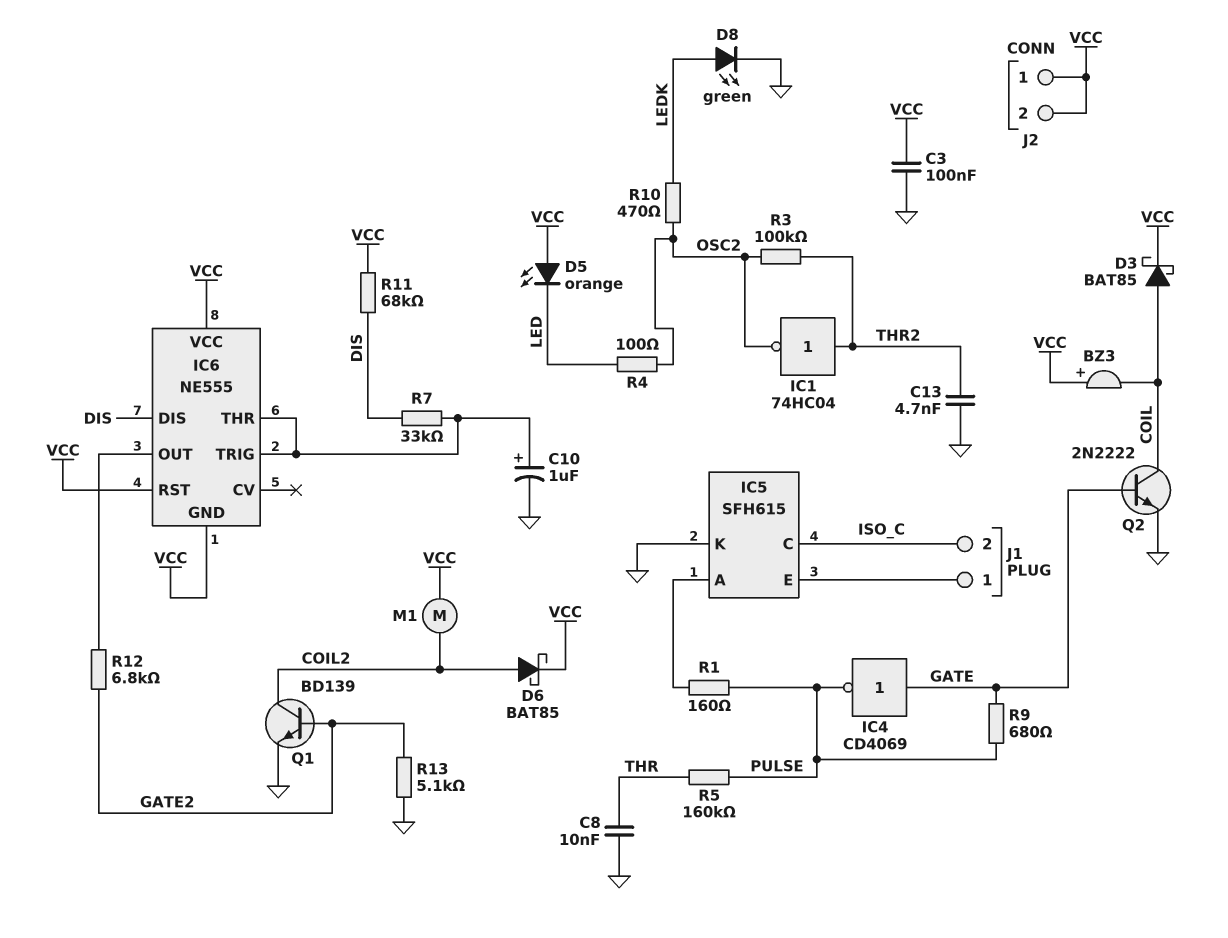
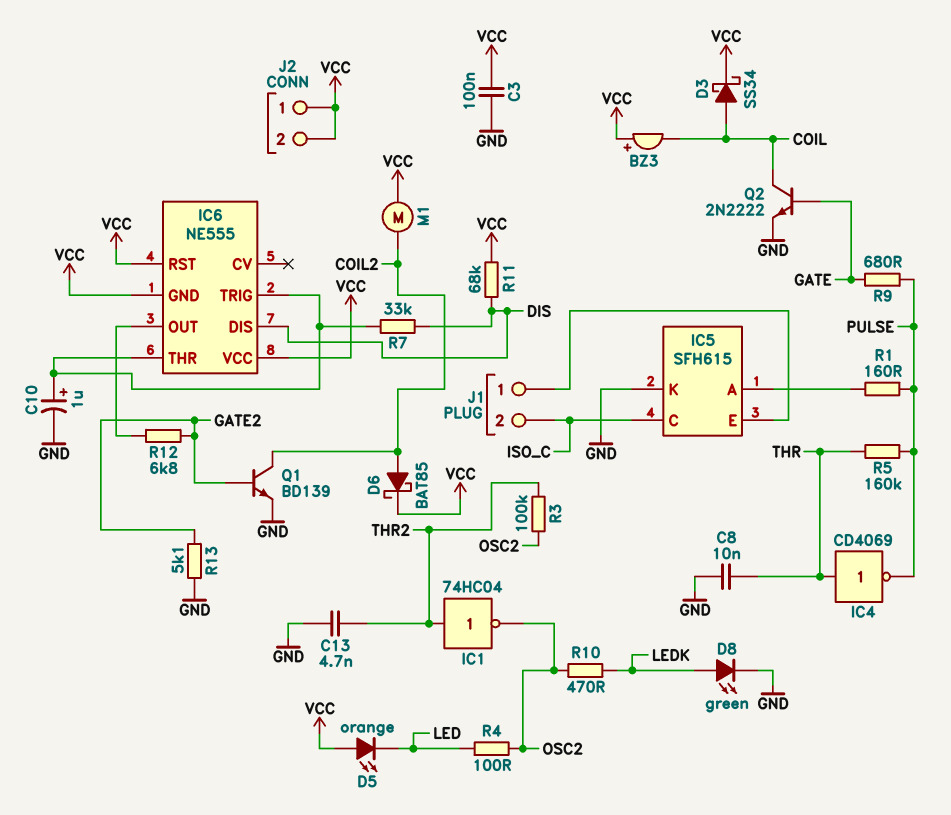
D3: schottky BAT85 (A COIL, K VCC) -> schottky SS34 (A COIL, K VCC)
IC4: NOT CD4069 (in GATE, out PULSE) -> NOT CD4069 (in THR, out PULSE)

